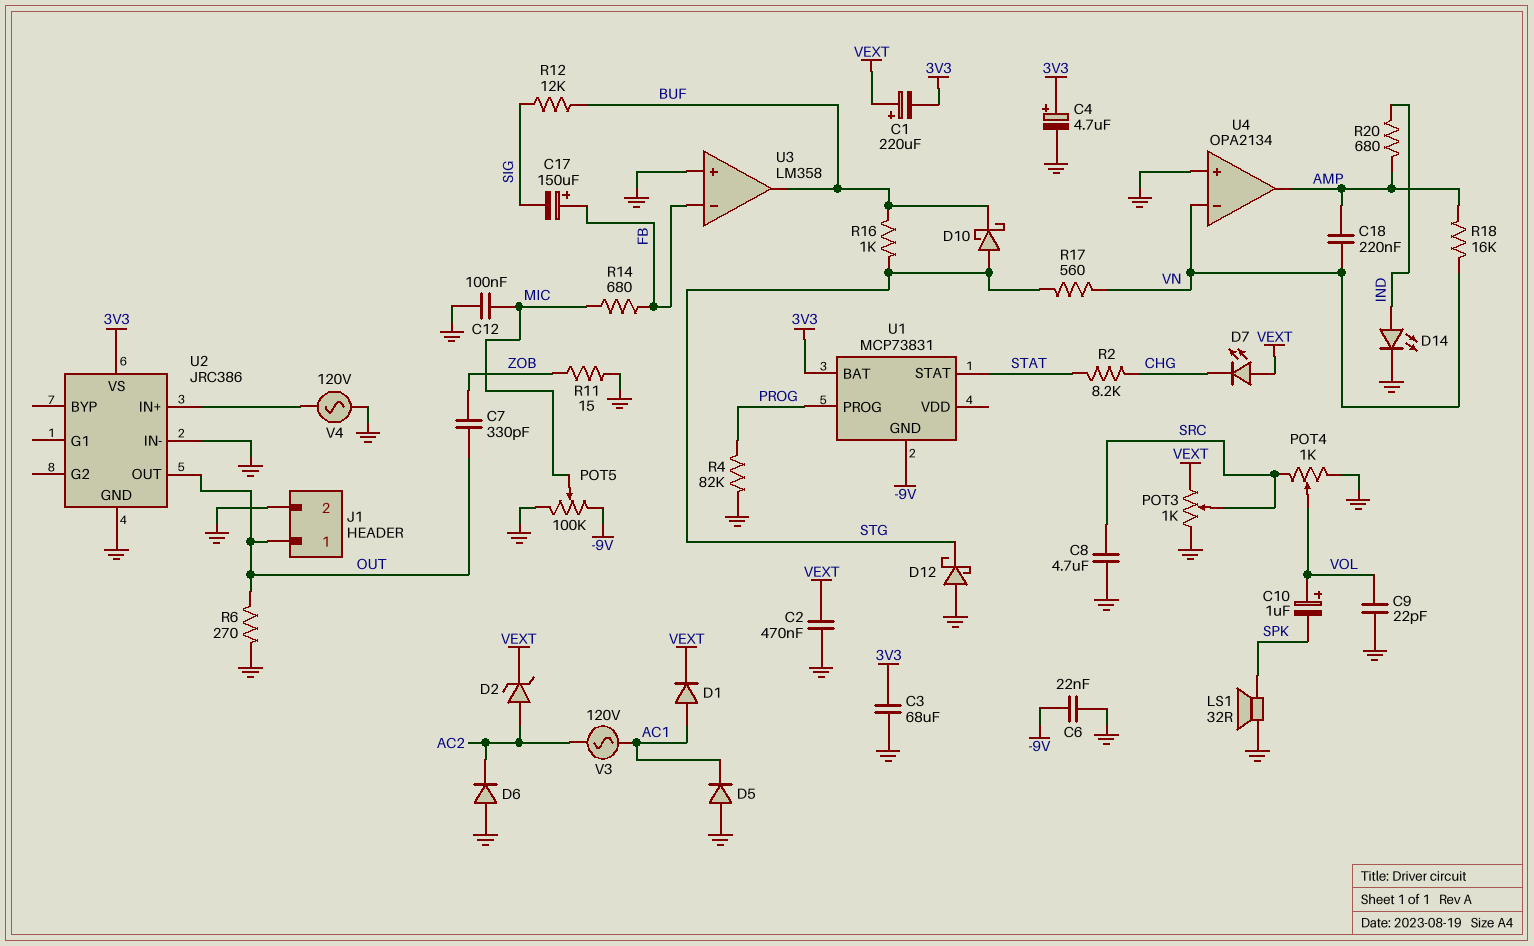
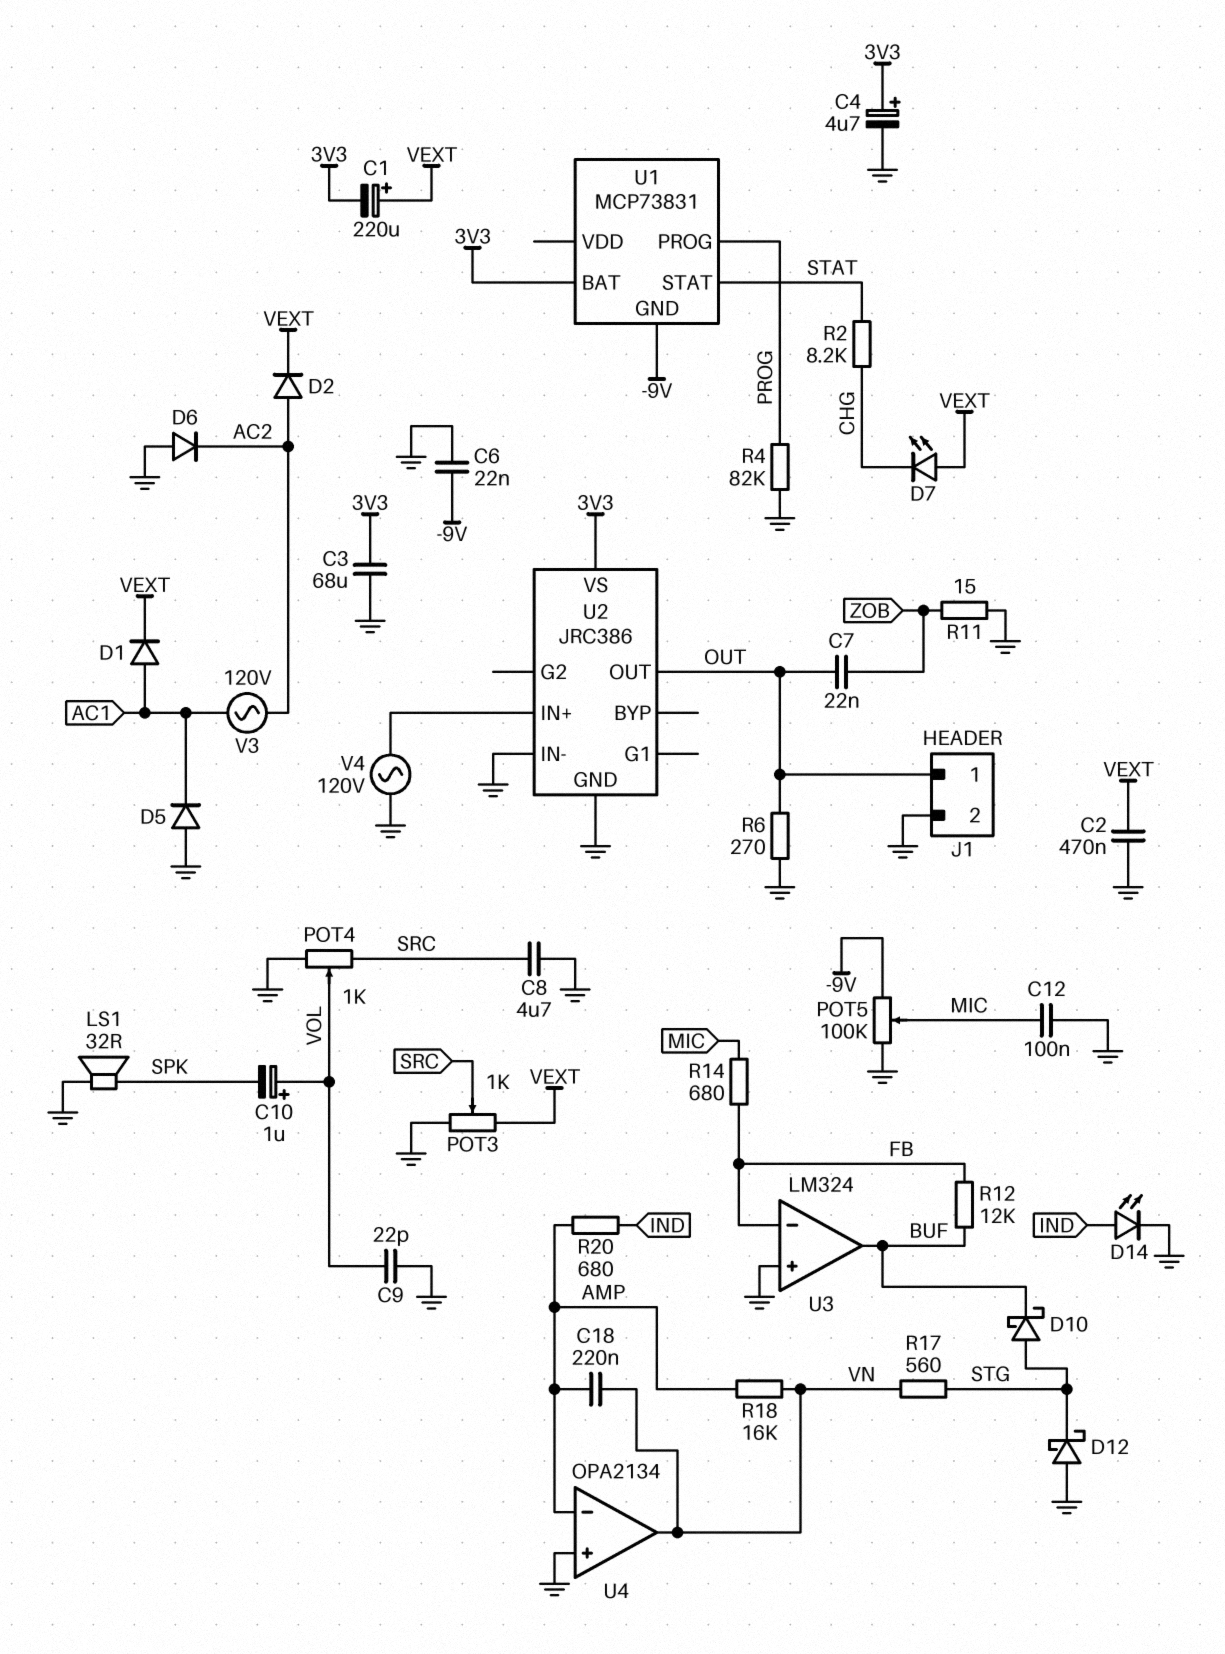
C7: 330pF (OUT, ZOB) -> 22nF (OUT, ZOB)
C17: 150uF (plus FB, minus SIG) -> none
D2: zener (A AC2, K VEXT) -> diode (A AC2, K VEXT)
R12: 12k (BUF, SIG) -> 12k (BUF, FB)
R16: 1k (BUF, STG) -> none
U3: LM358 -> LM324
U4 pin in-: VN -> AMP
U4 pin out: AMP -> VN

